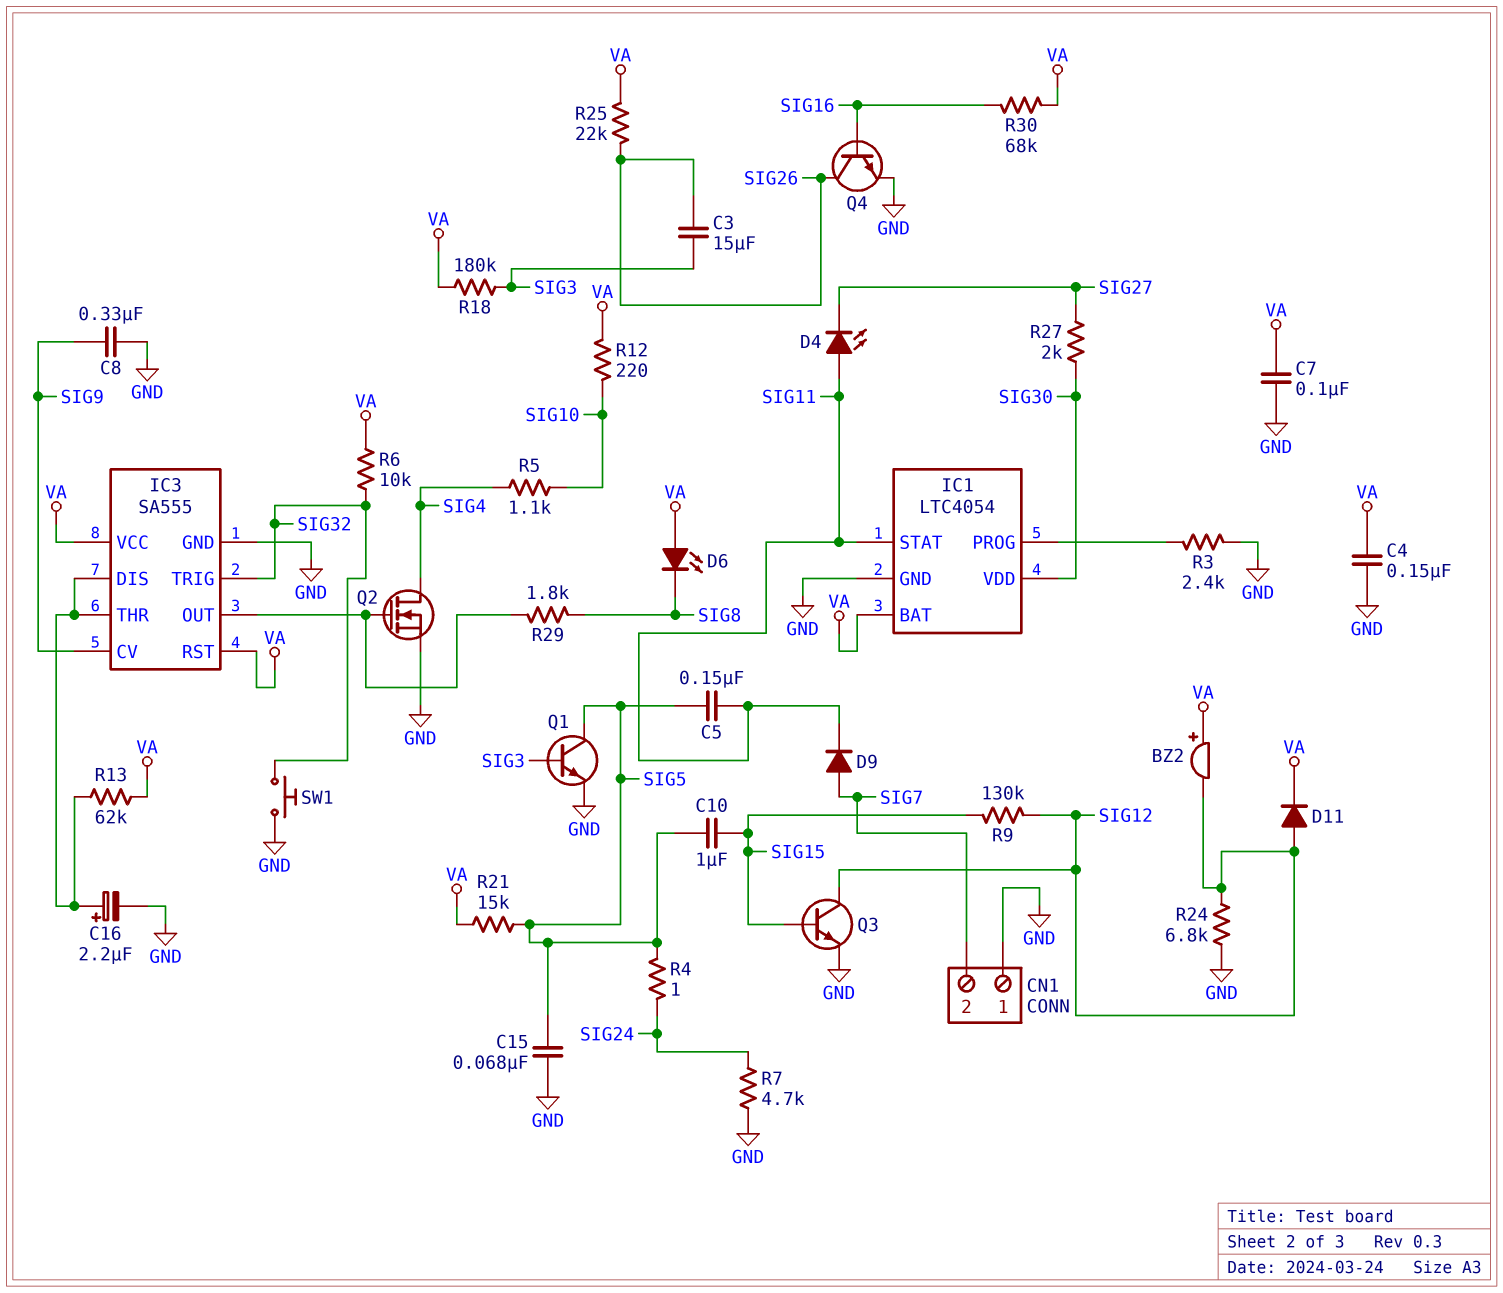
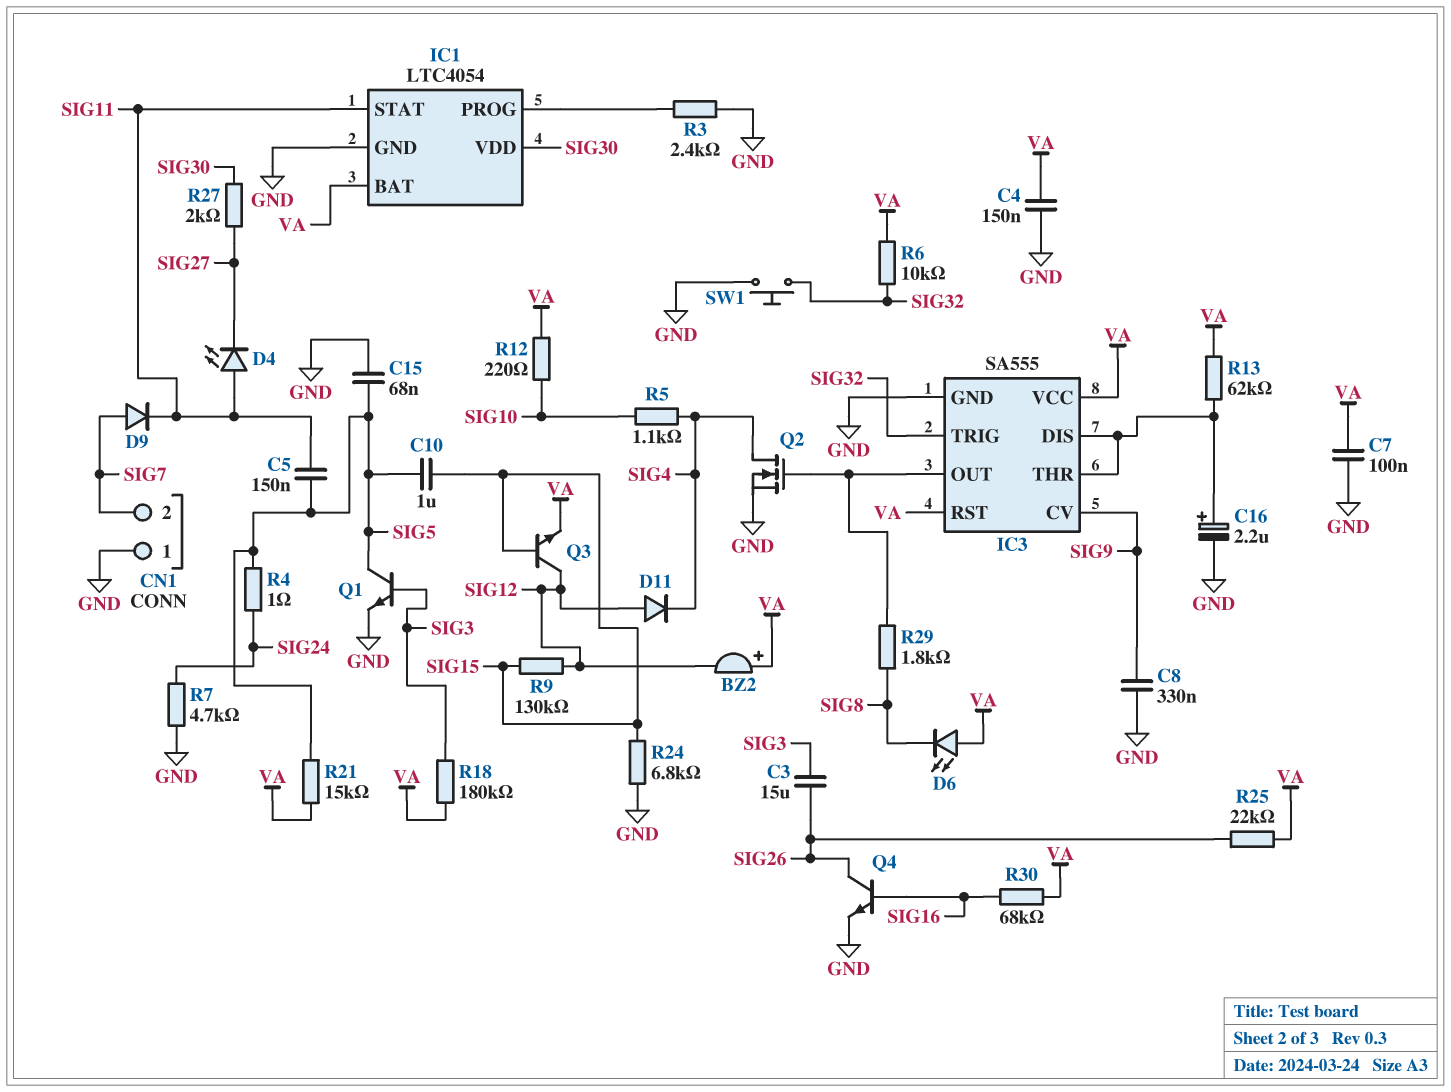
D11: diode (A SIG12, K VA) -> diode (A SIG12, K SIG4)
Q3: NPN (B SIG15, C SIG12, E GND) -> NPN (B SIG15, C SIG12, E VA)
R24: 6.8k (GND, SIG12) -> 6.8k (GND, SIG15)

